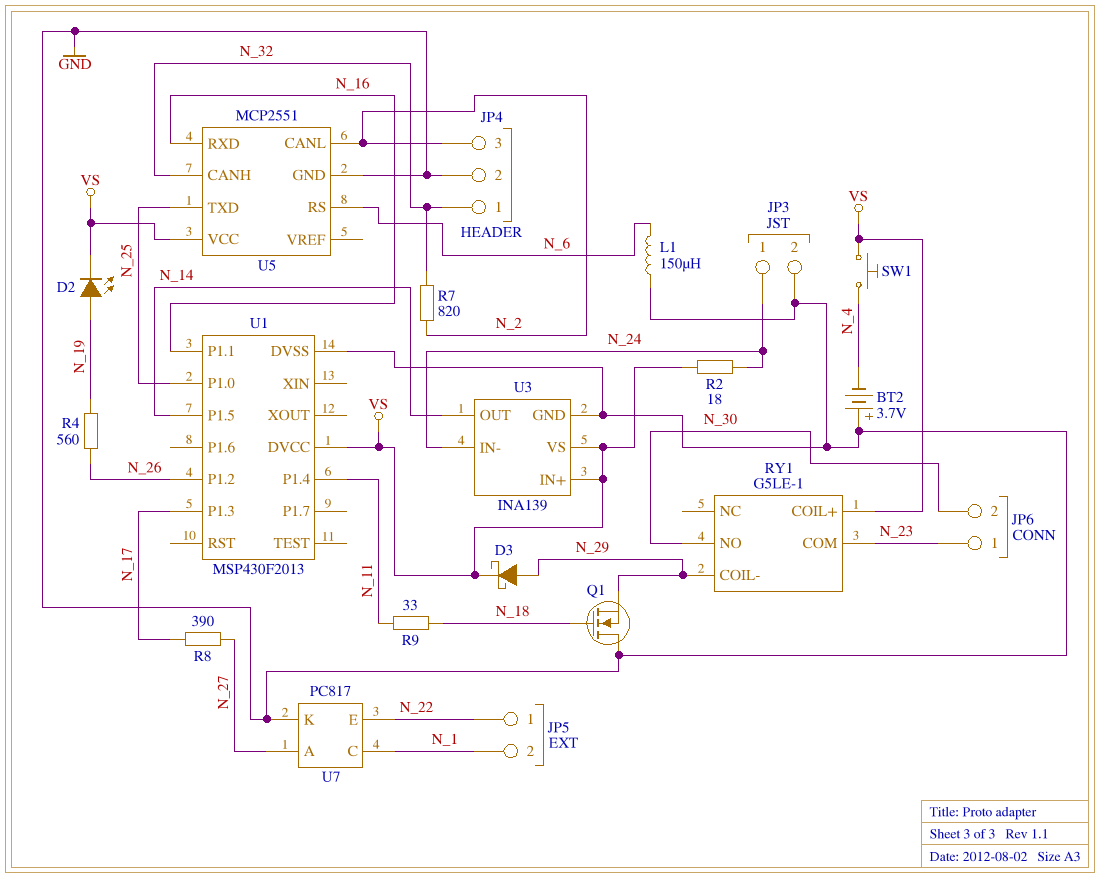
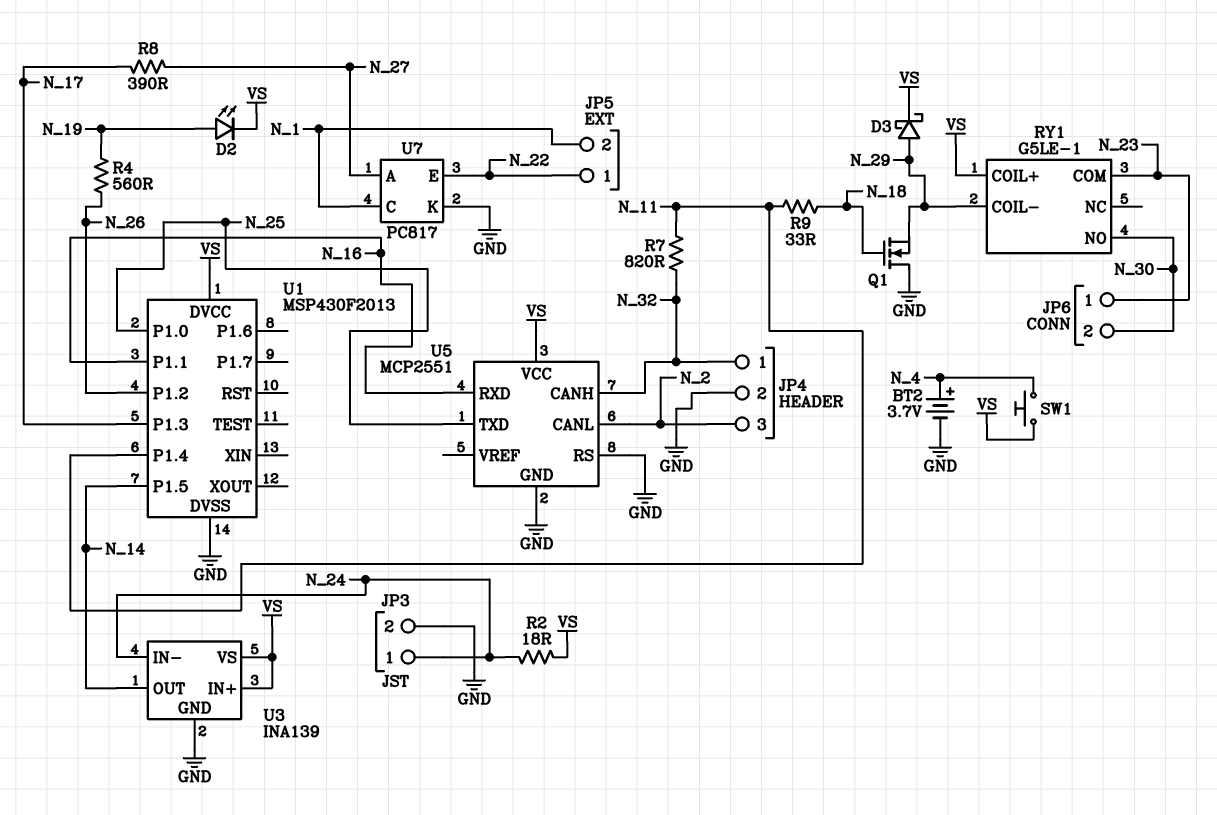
BT2: 3.7V (plus GND, minus N_4) -> 3.7V (plus N_4, minus GND)
L1: 150uH (GND, N_6) -> none
R7: 820 (N_2, N_32) -> 820 (N_11, N_32)
U5 pin RS: N_6 -> GND

